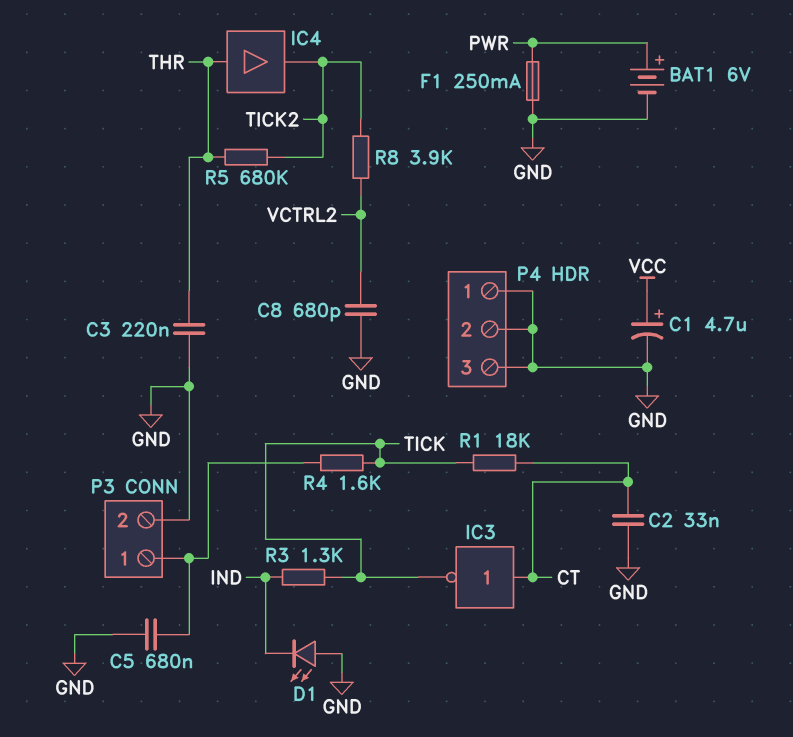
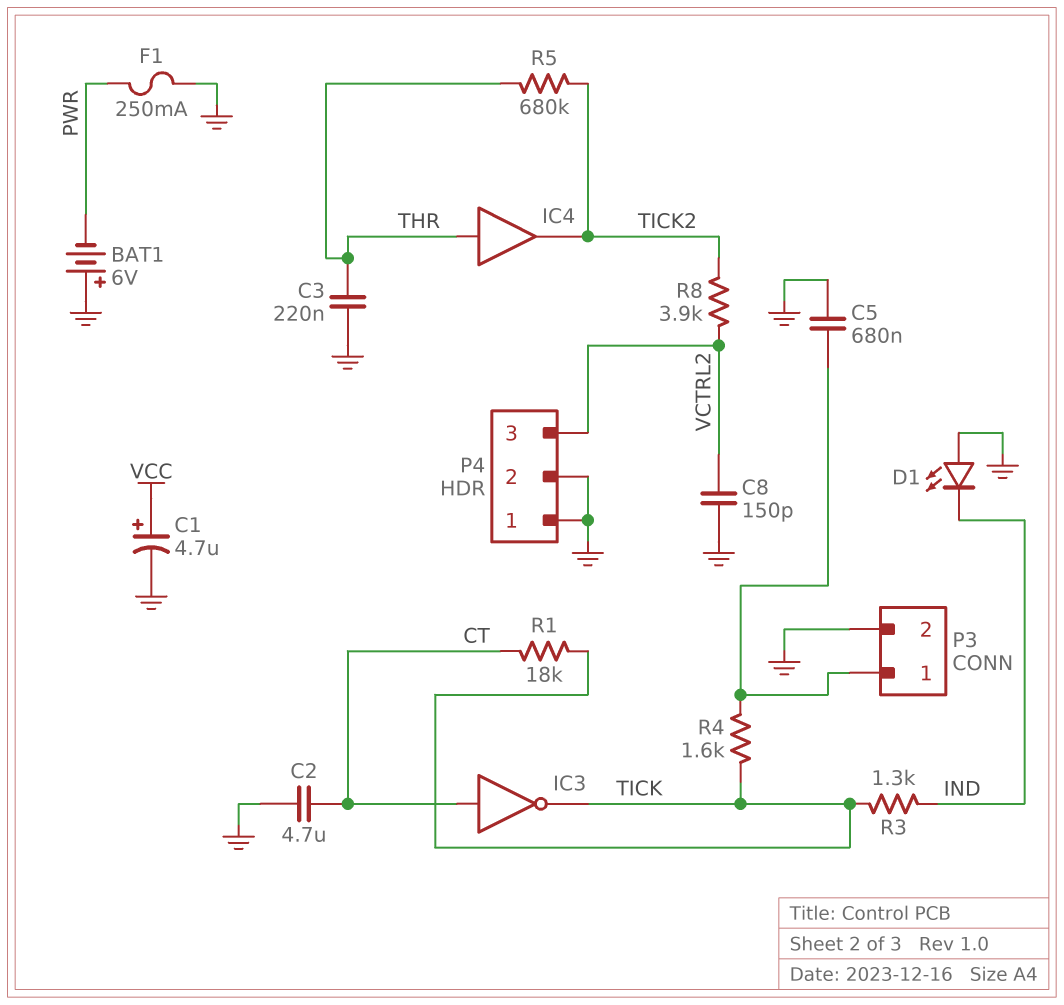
BAT1: 6V (plus PWR, minus GND) -> 6V (plus GND, minus PWR)
C2: 33nF (CT, GND) -> 4.7uF (CT, GND)
C8: 680pF (GND, VCTRL2) -> 150pF (GND, VCTRL2)
P4 pin 3: GND -> VCTRL2

